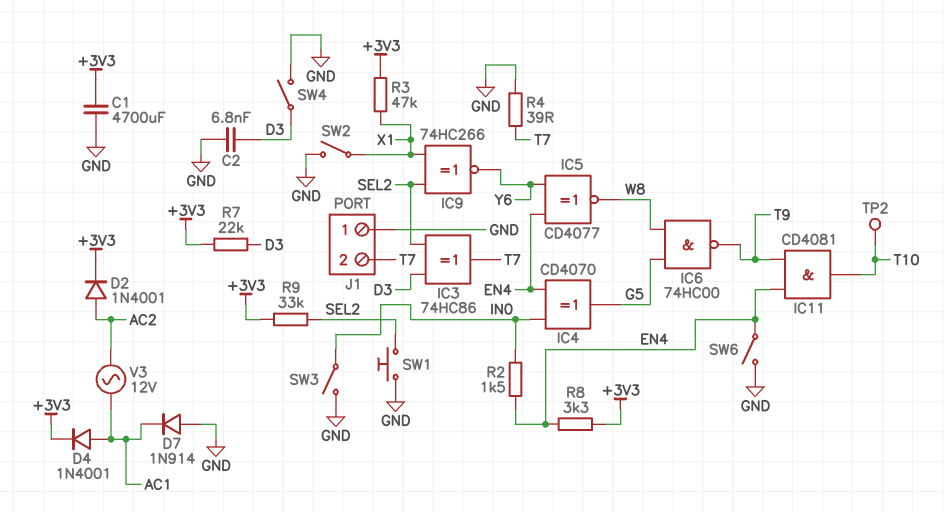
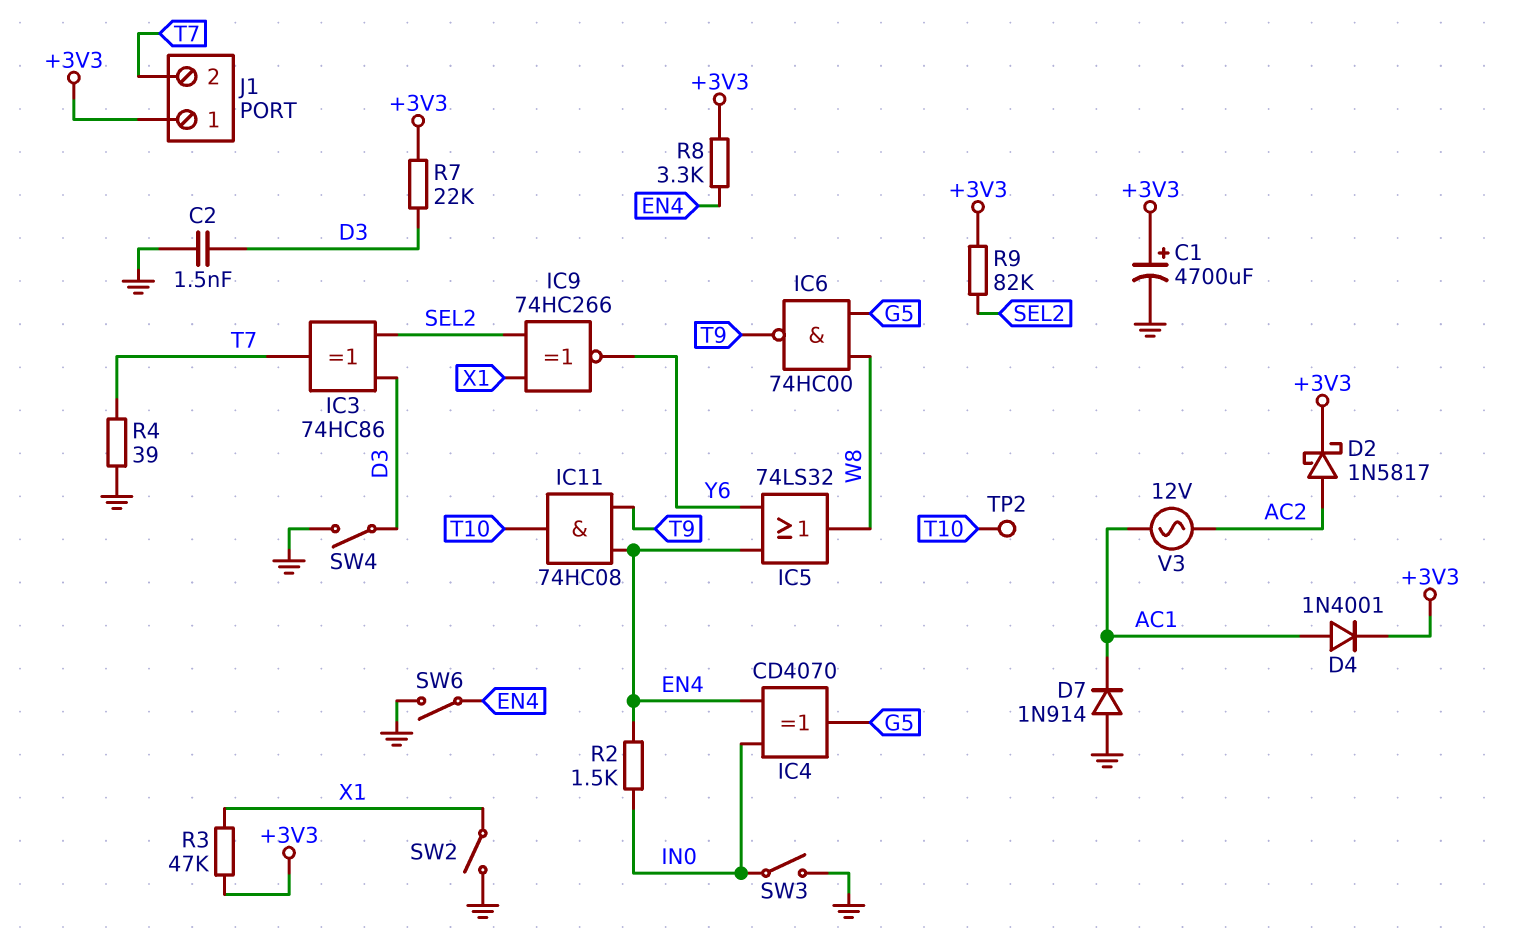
C1: 4700uF (+3V3, GND) -> 4700uF (plus +3V3, minus GND)
C2: 6.8nF (D3, GND) -> 1.5nF (D3, GND)
D2: diode 1N4001 (A AC2, K +3V3) -> schottky 1N5817 (A AC2, K +3V3)
IC5: XNOR CD4077 (in EN4, in Y6, out W8) -> OR 74LS32 (in EN4, in Y6, out W8)
IC11: AND CD4081 (in EN4, in T9, out T10) -> AND 74HC08 (in EN4, in T9, out T10)
J1 pin 1: GND -> +3V3
R9: 33k (+3V3, SEL2) -> 82k (+3V3, SEL2)
SW1: button (GND, SEL2) -> none

